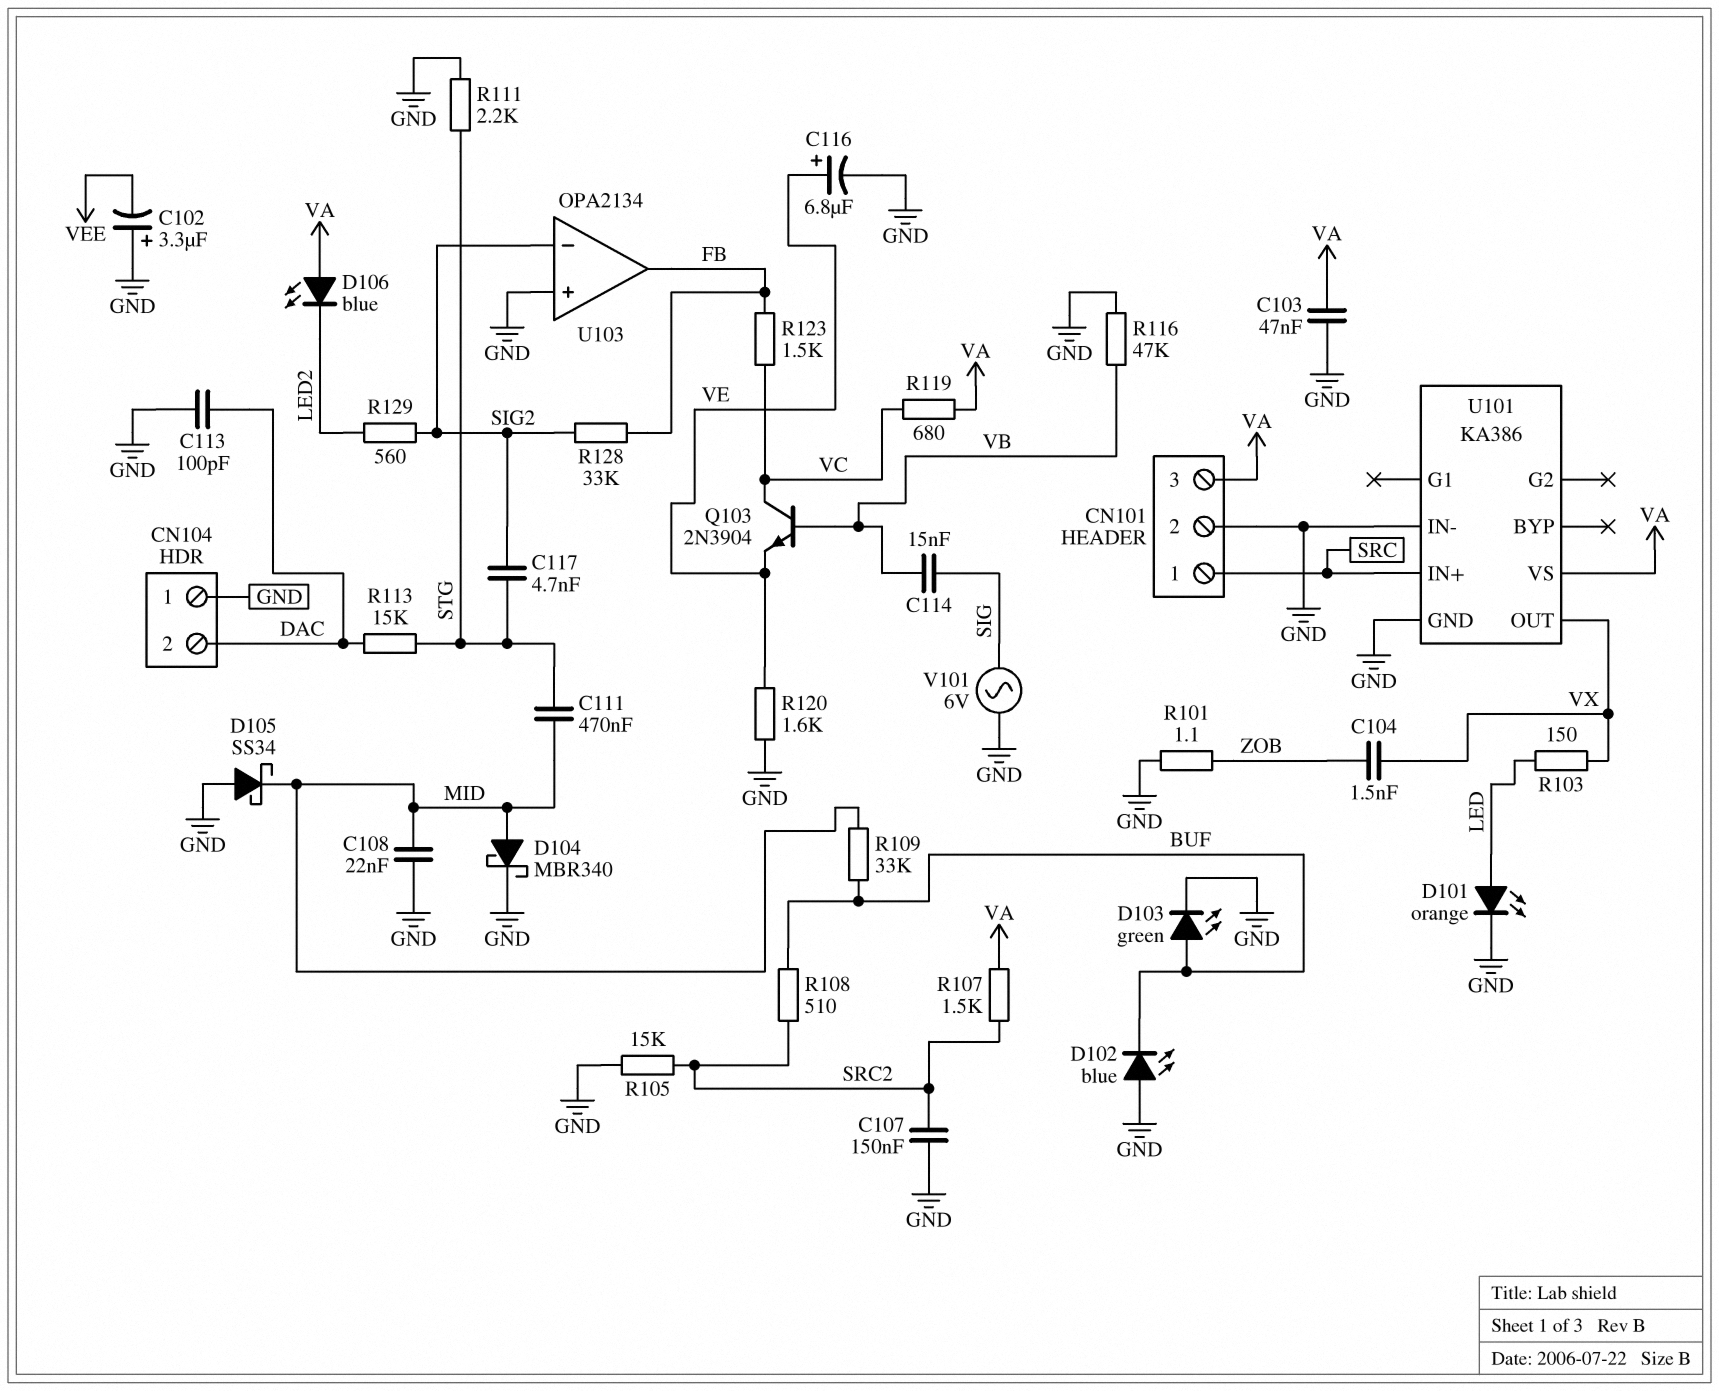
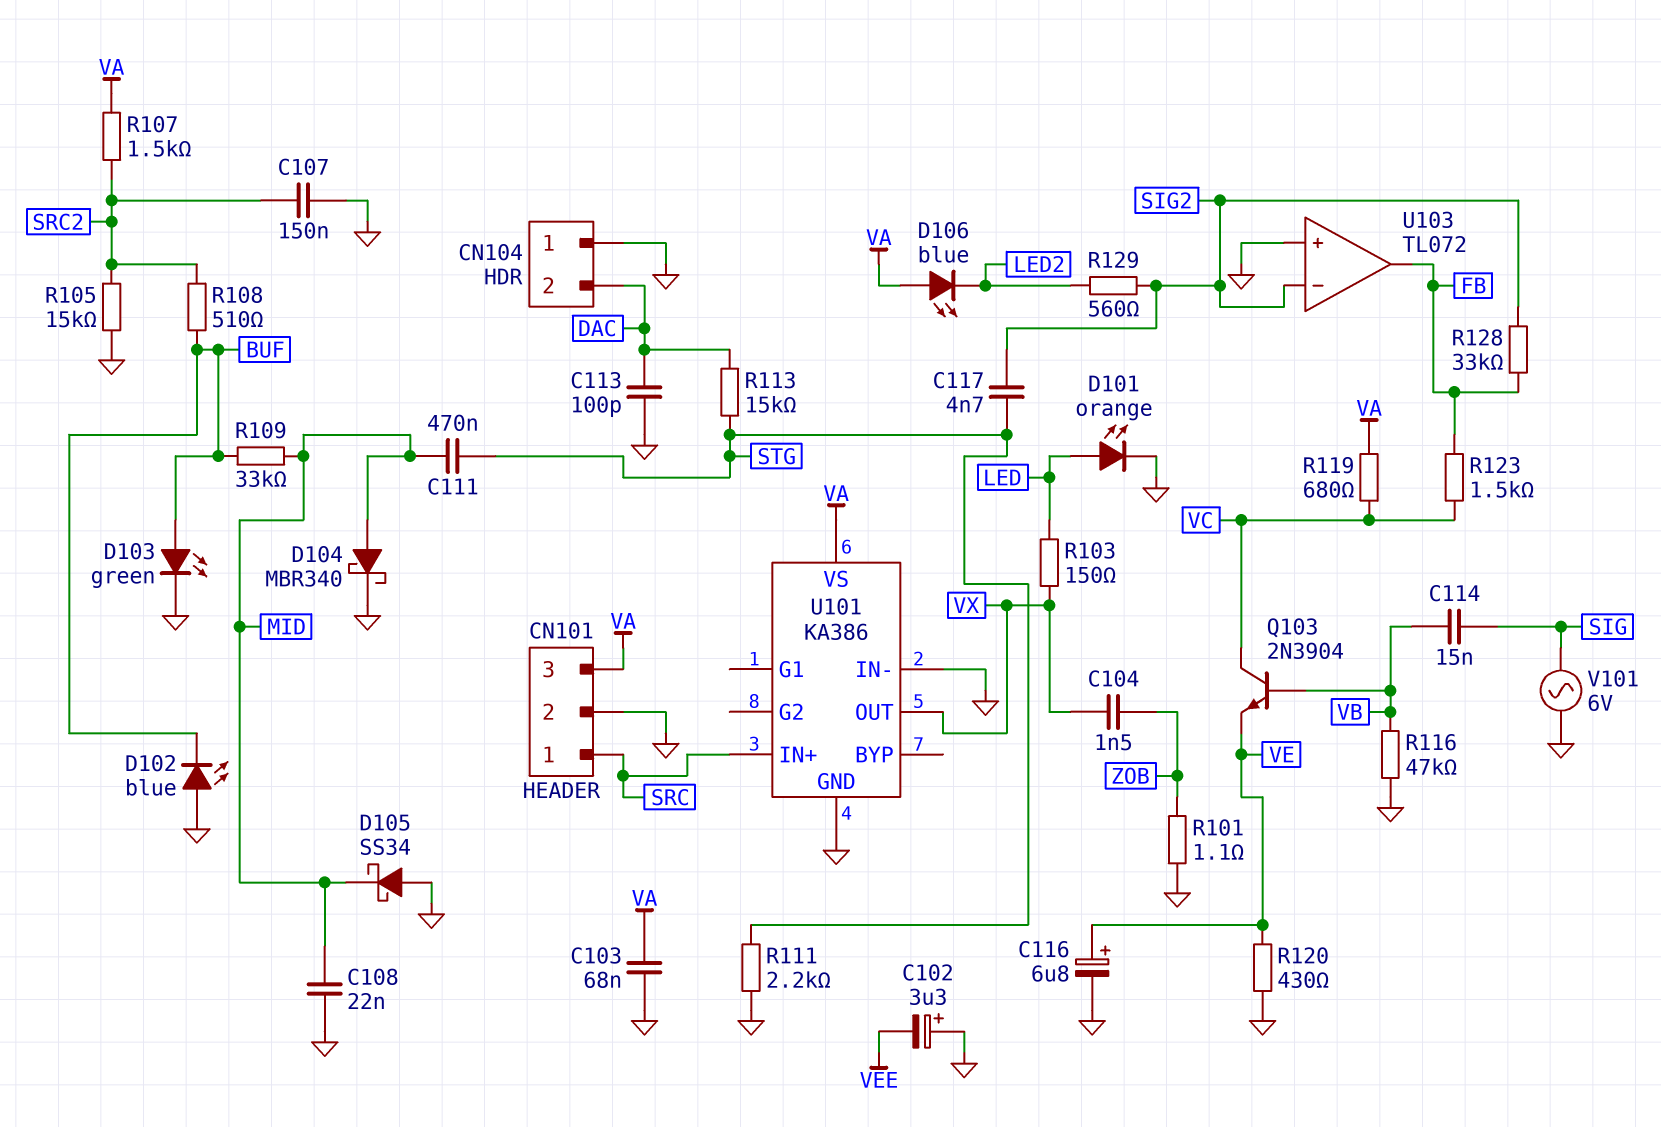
C103: 47nF (GND, VA) -> 68nF (GND, VA)
R120: 1.6k (GND, VE) -> 430 (GND, VE)
U103: OPA2134 -> TL072

